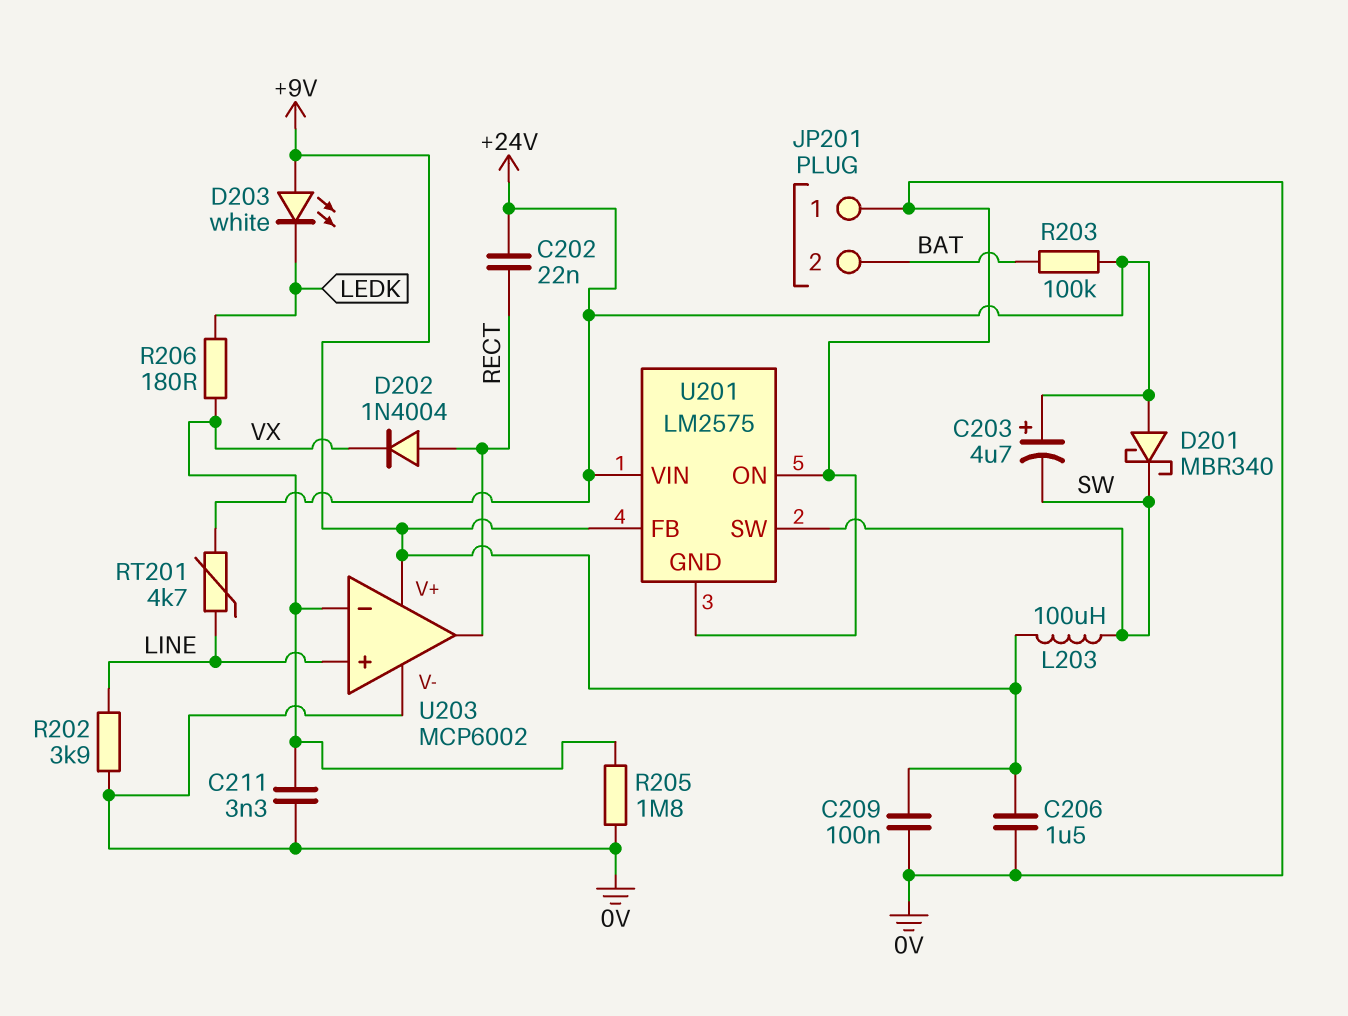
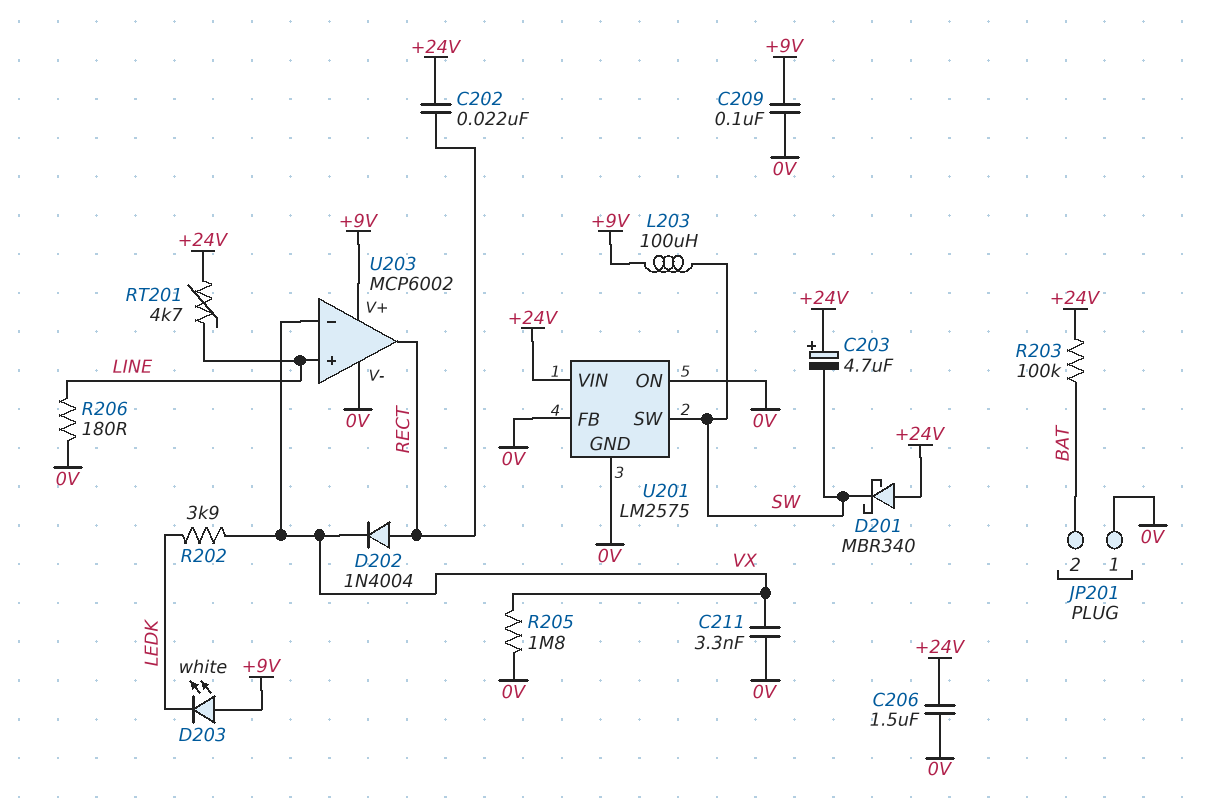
C206: 1.5uF (+9V, 0V) -> 1.5uF (+24V, 0V)
R202: 3.9k (0V, LINE) -> 3.9k (LEDK, VX)
R206: 180 (LEDK, VX) -> 180 (0V, LINE)
U201 pin FB: +9V -> 0V

